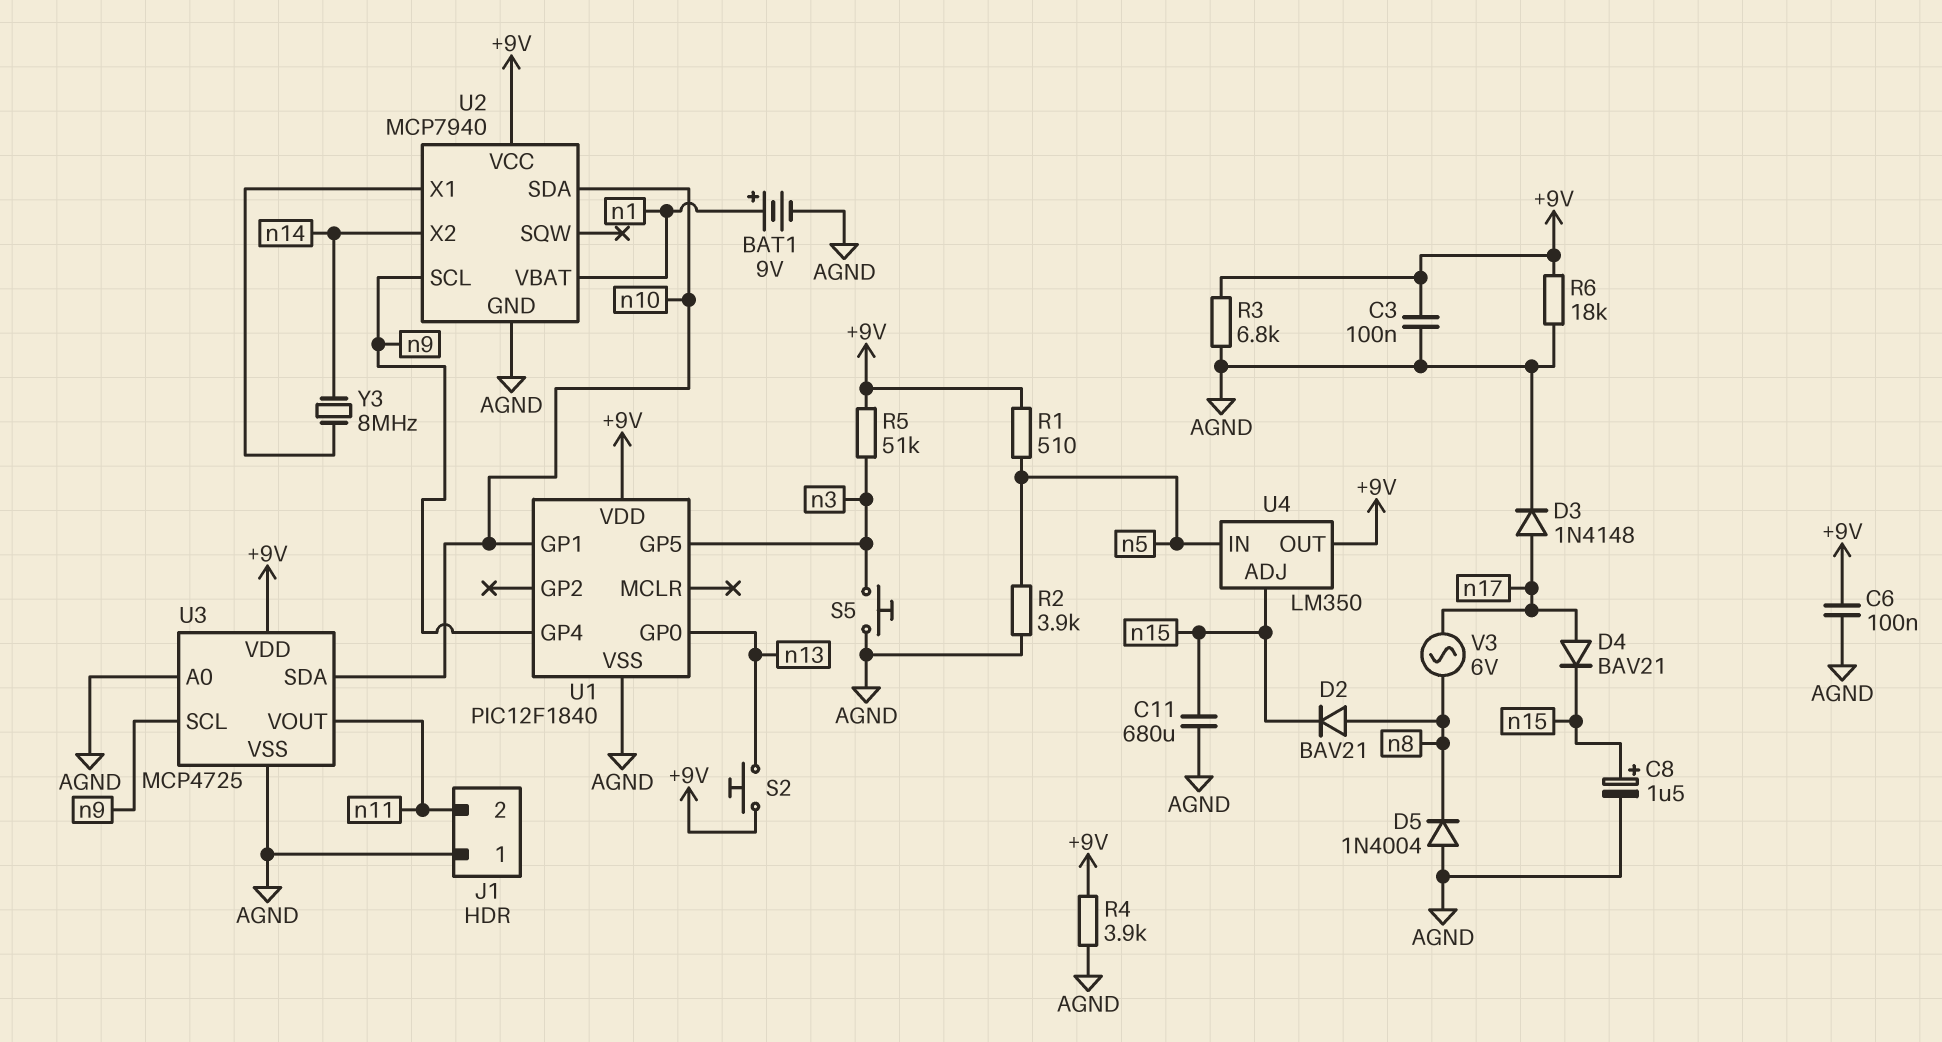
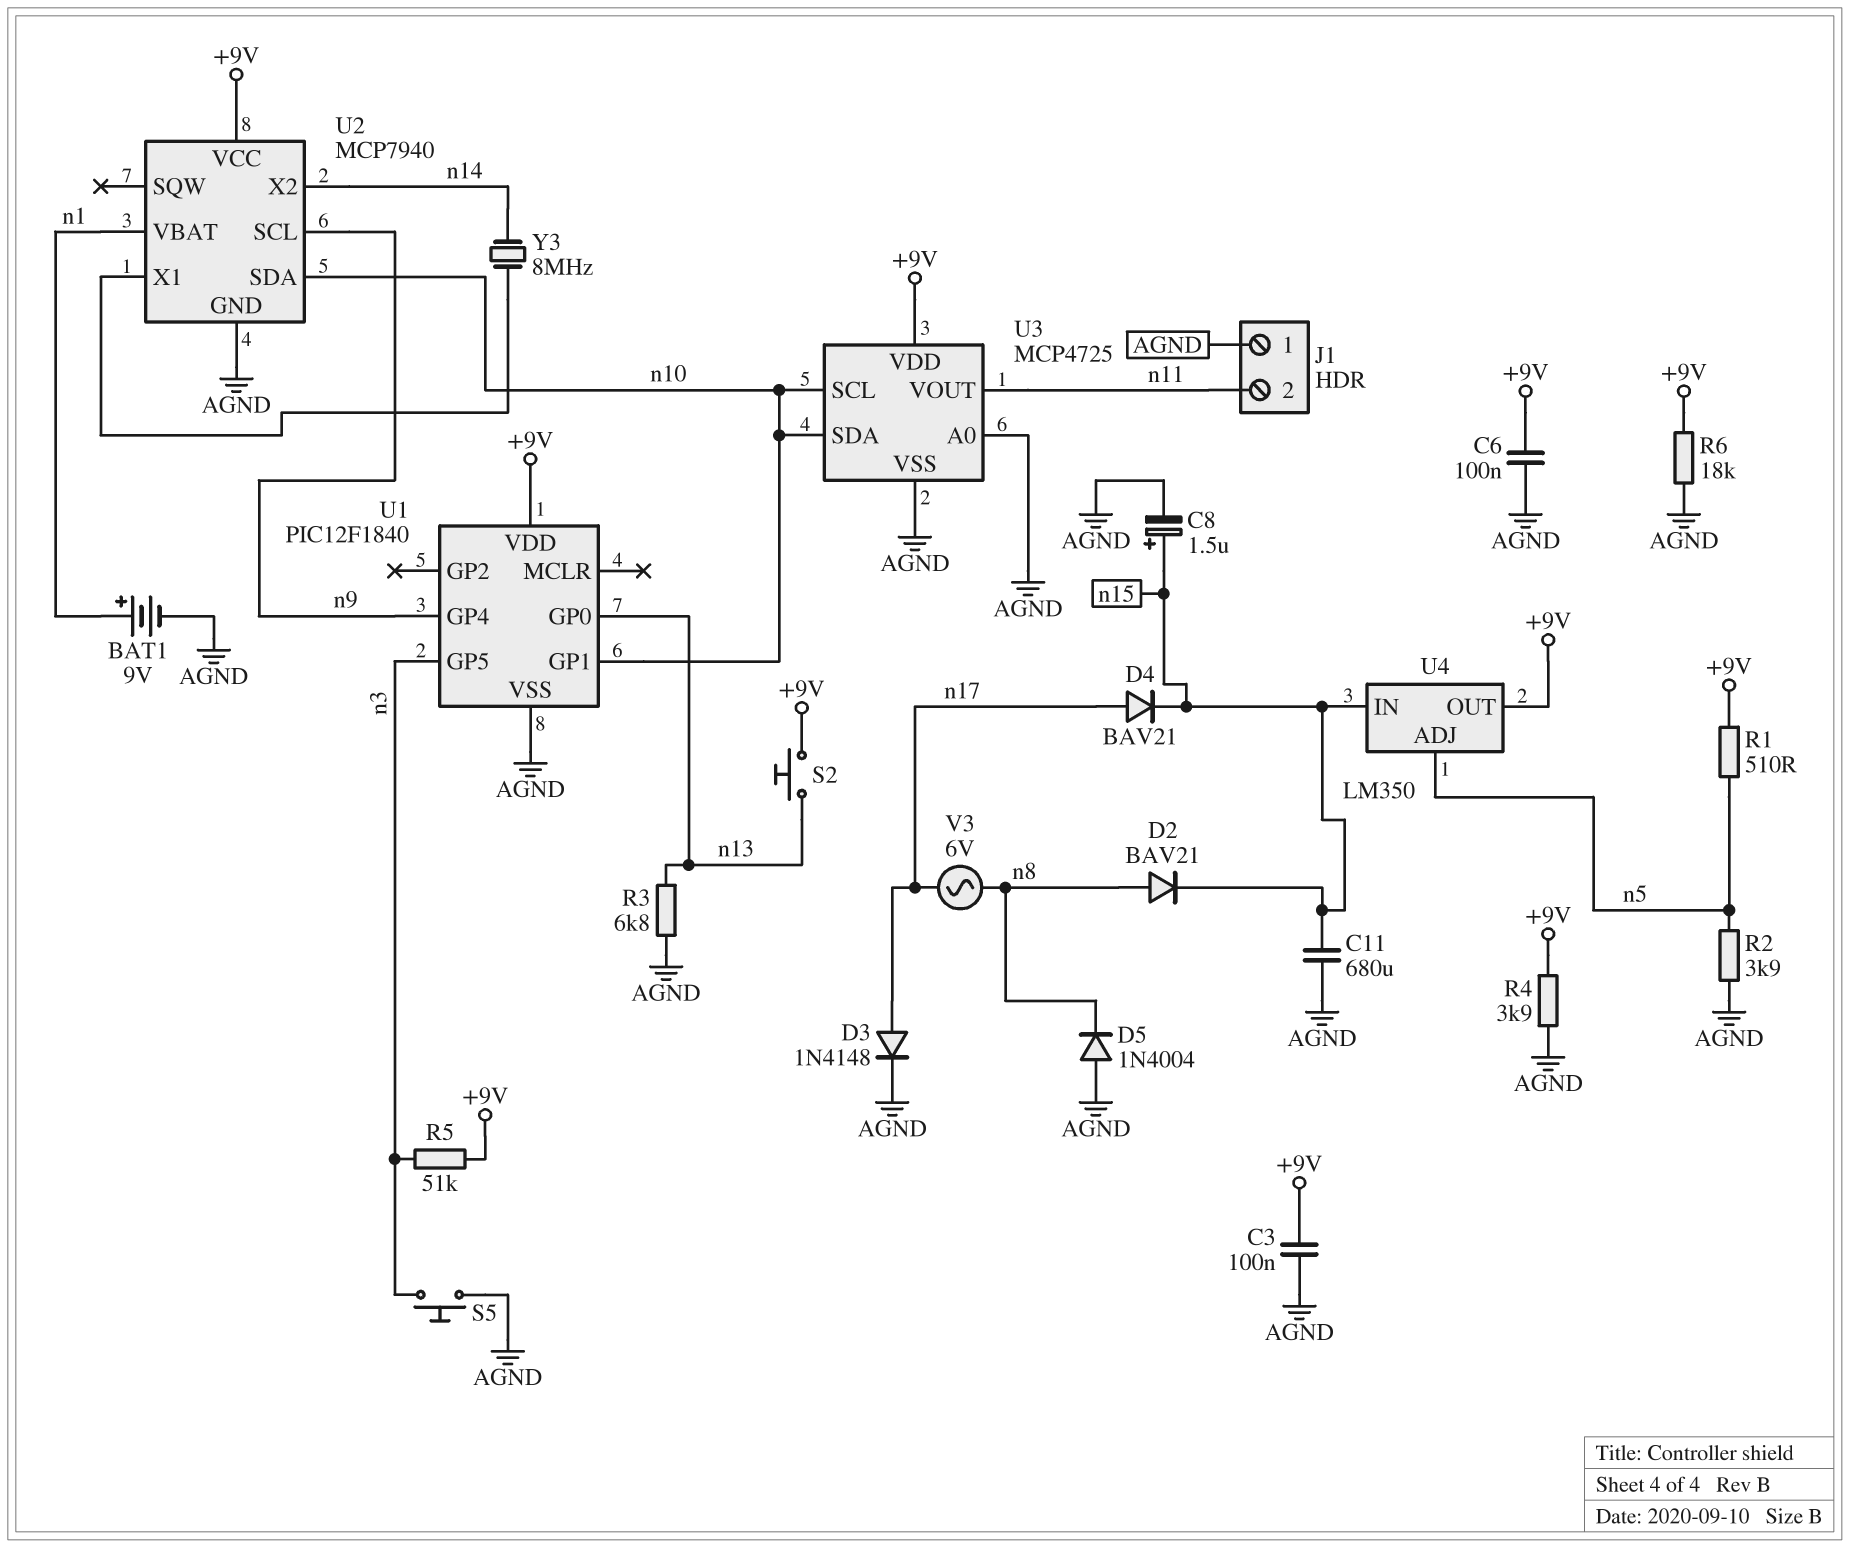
R3: 6.8k (+9V, AGND) -> 6.8k (AGND, n13)
U3 pin SCL: n9 -> n10
U4 pin ADJ: n15 -> n5
U4 pin IN: n5 -> n15

